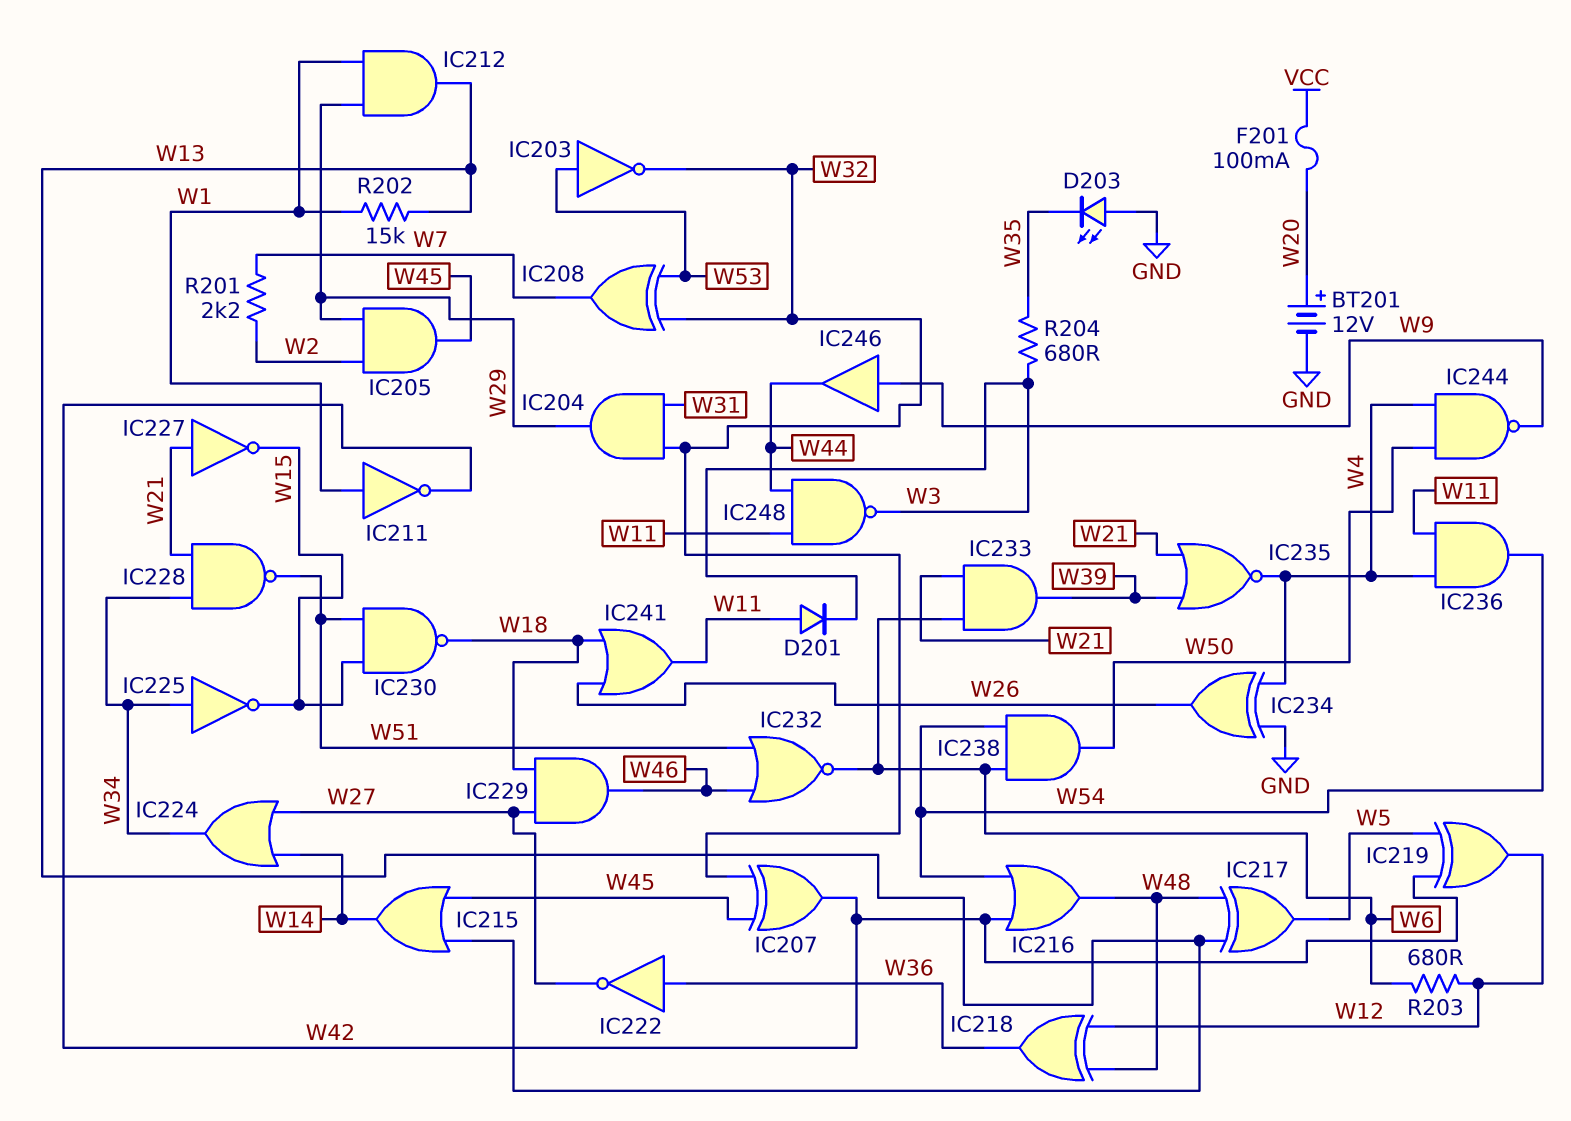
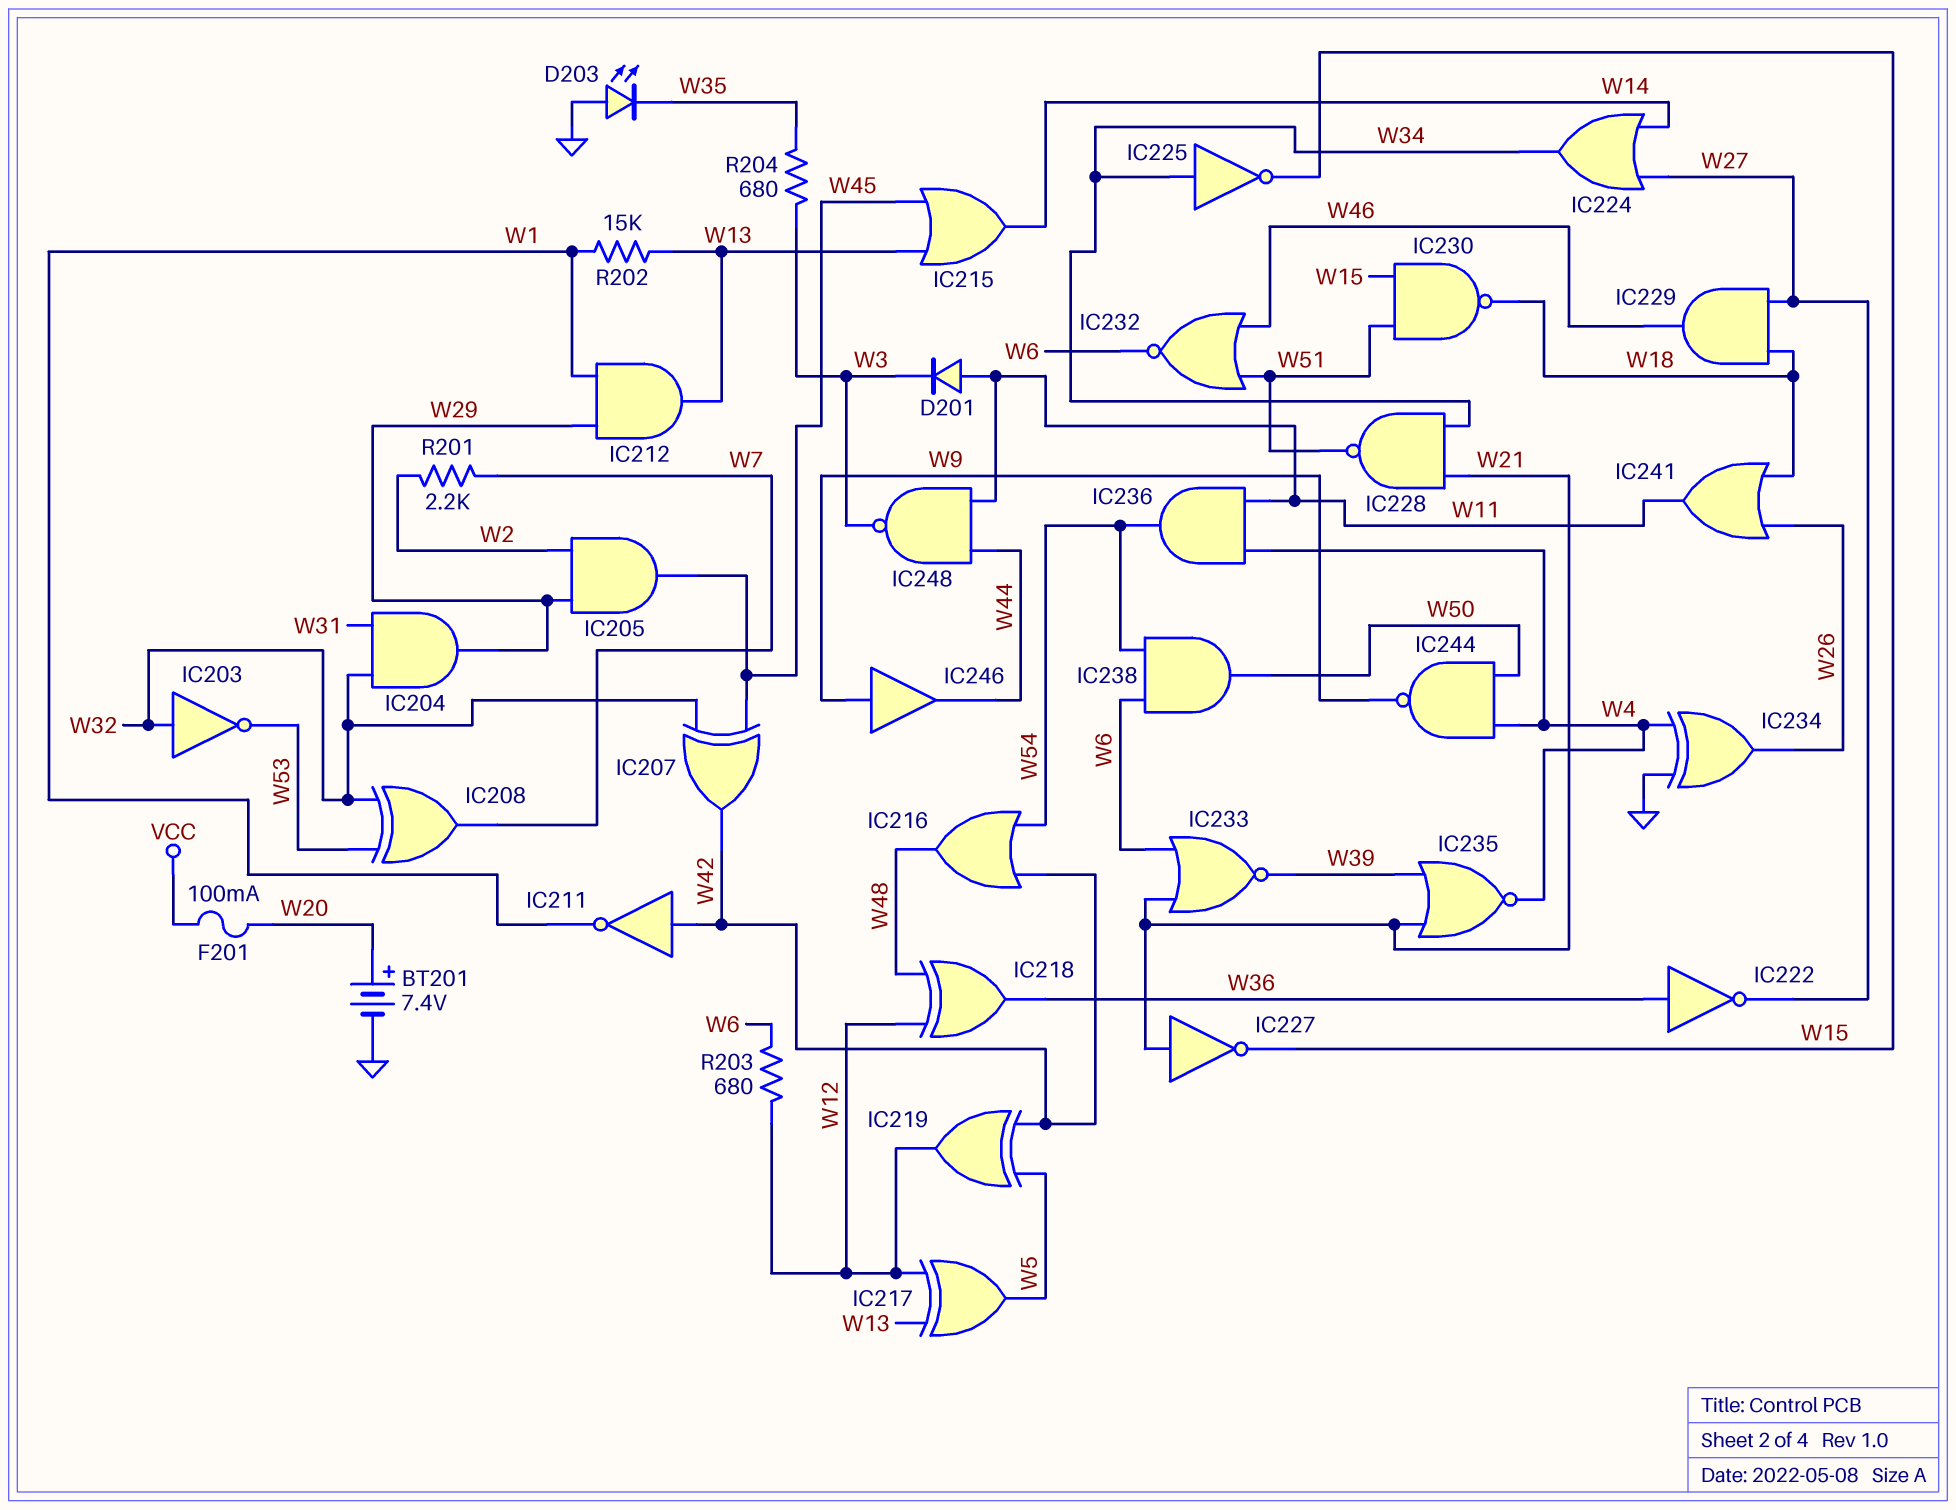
BT201: 12V (plus W20, minus GND) -> 7.4V (plus W20, minus GND)
IC203: NOT (in W53, out W32) -> NOT (in W32, out W53)
IC211: NOT (in W1, out W42) -> NOT (in W42, out W1)
IC217: XOR (in W13, in W48, out W5) -> XOR (in W12, in W13, out W5)
IC233: AND (in W6, in W21, out W39) -> NOR (in W6, in W21, out W39)

